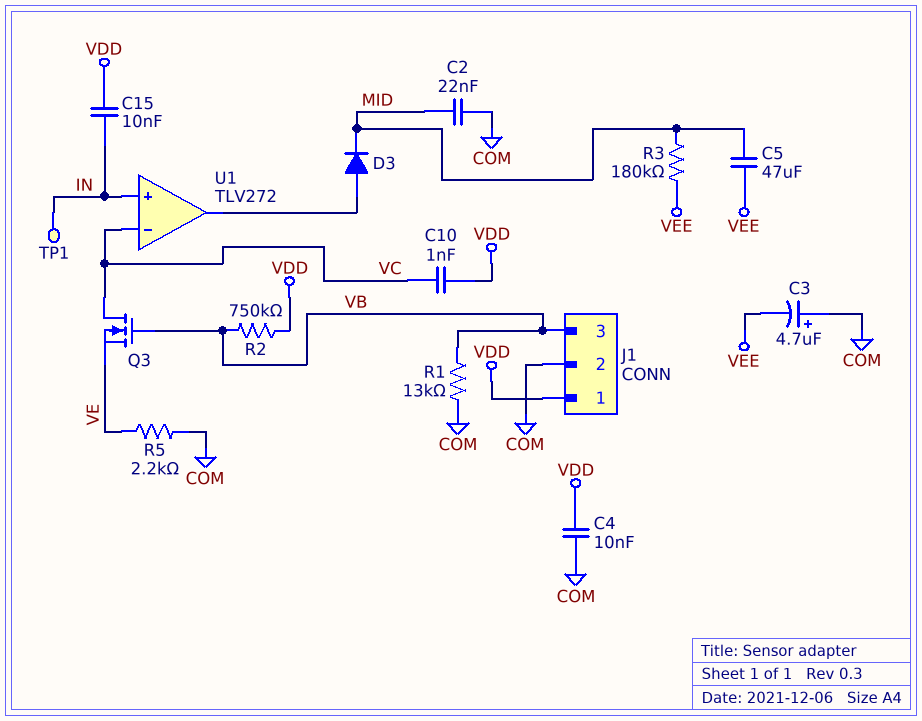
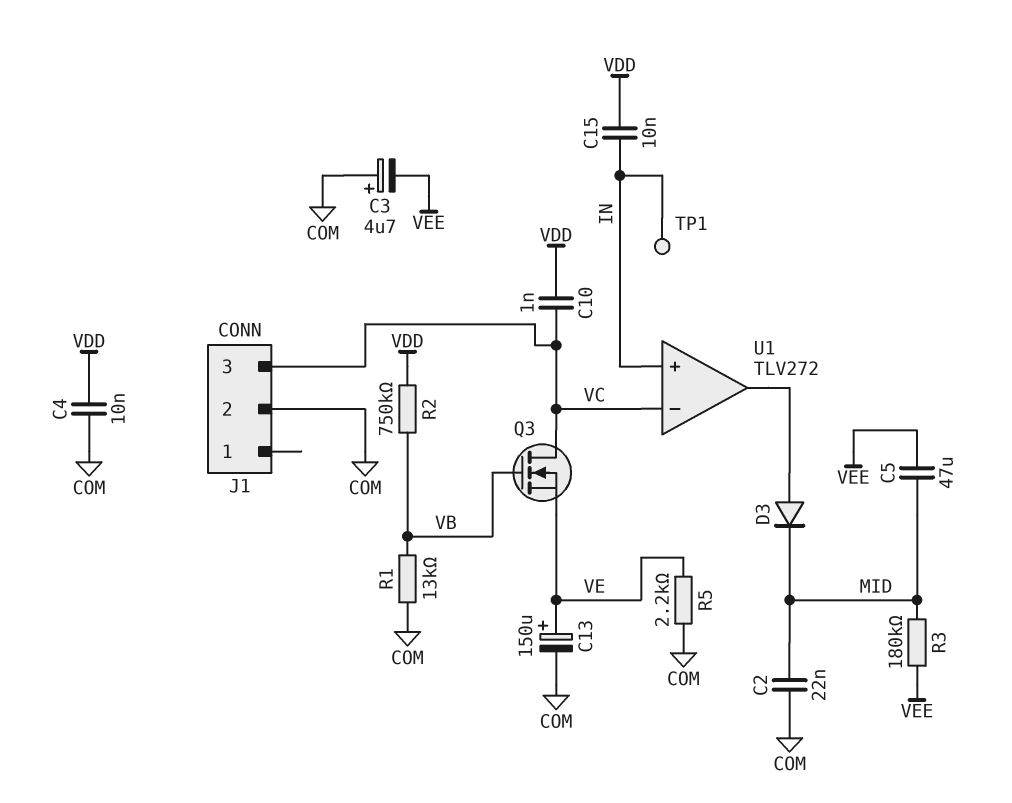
C13: none -> 150uF (plus VE, minus COM)
J1 pin 1: VDD -> none
J1 pin 3: VB -> VC

